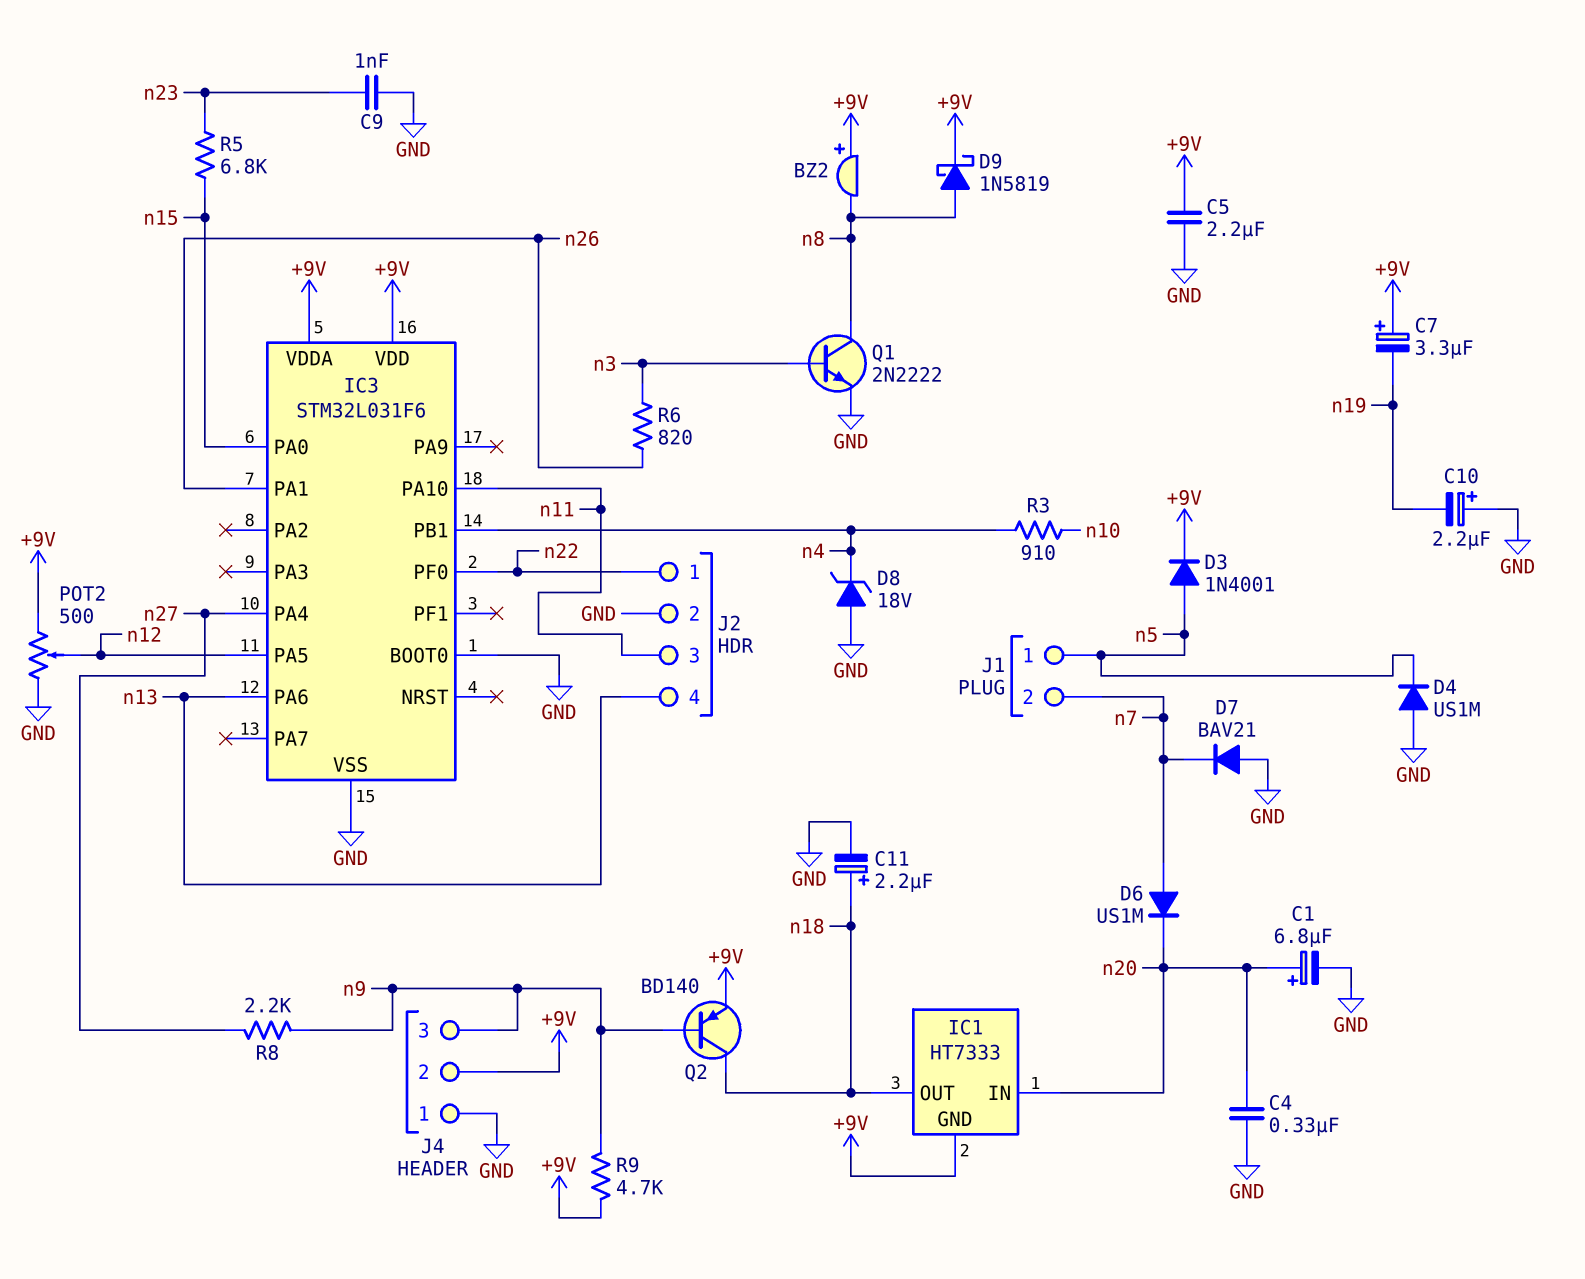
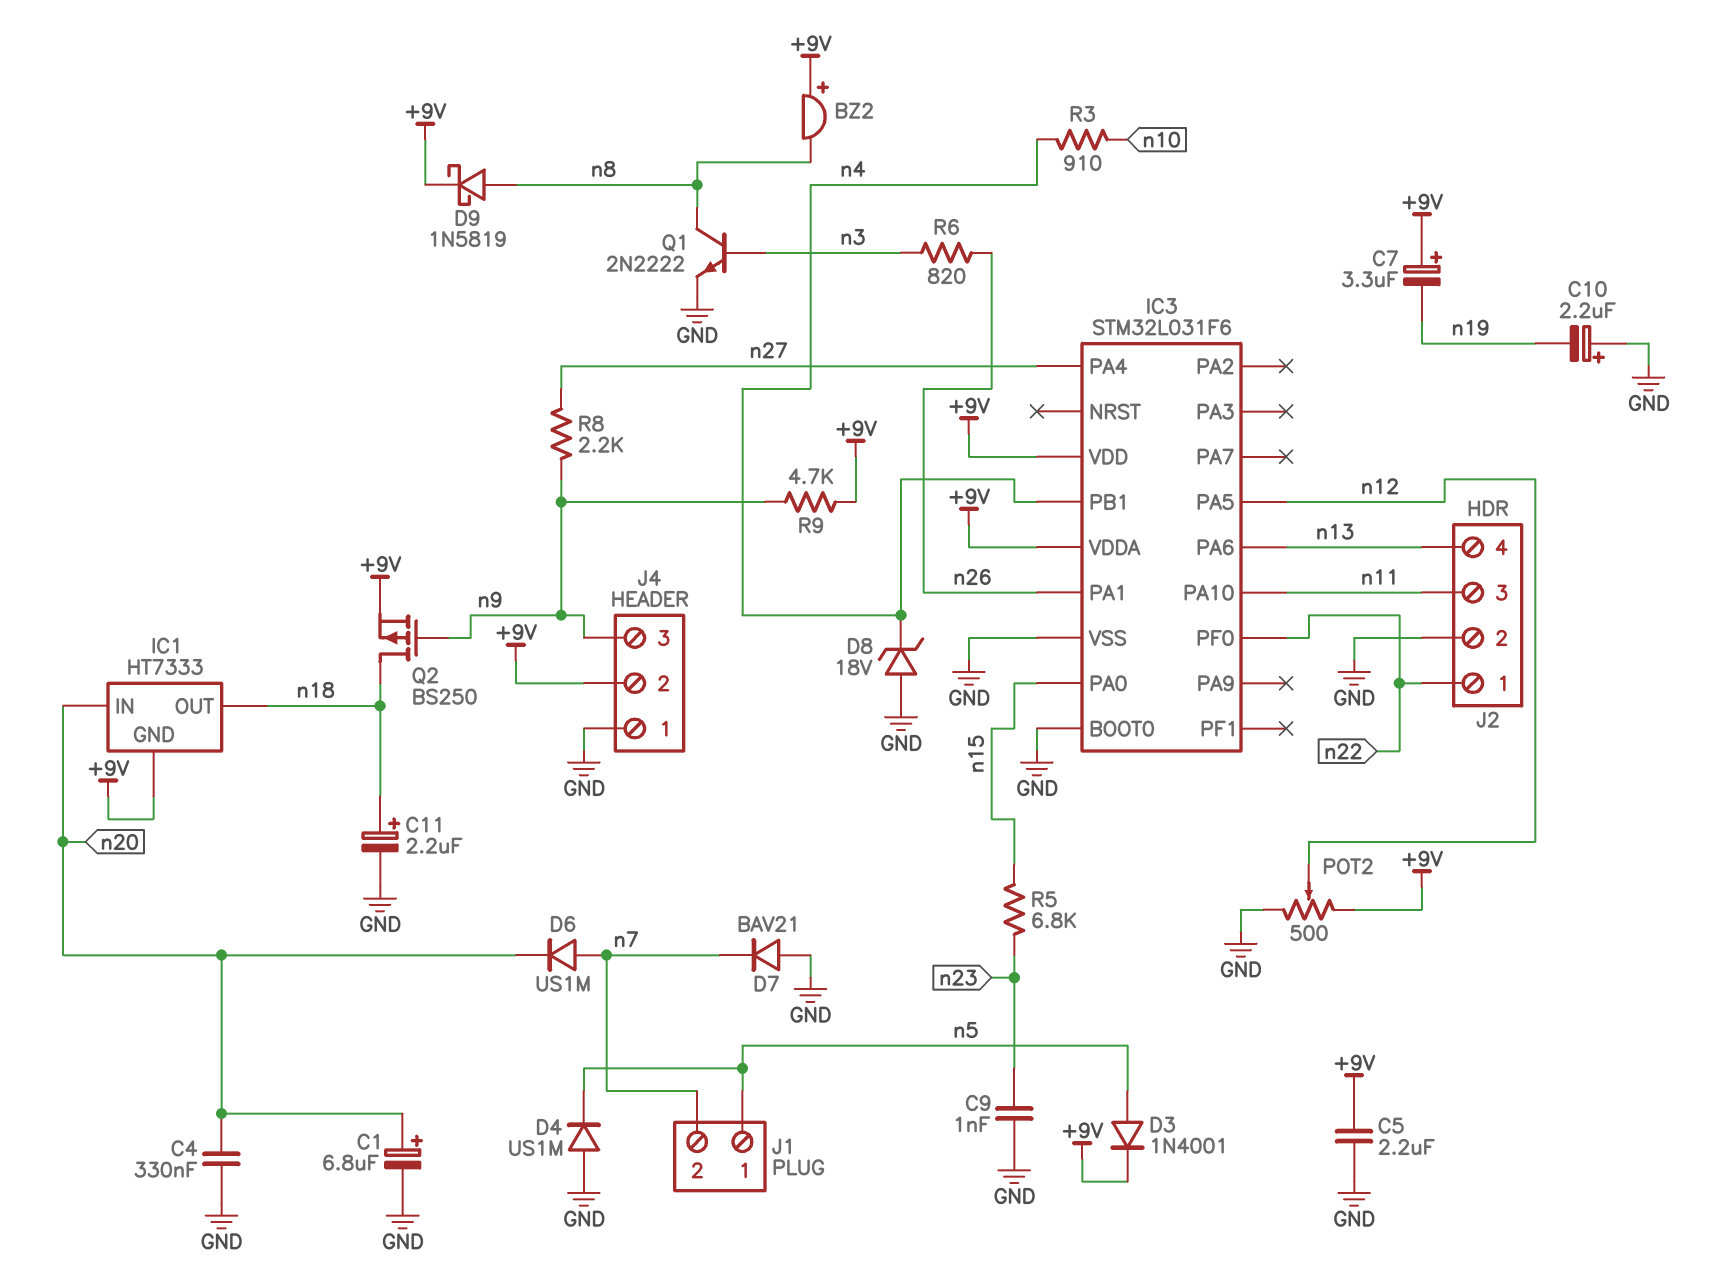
Q2: PNP BD140 (B n9, C n18, E +9V) -> PMOS BS250 (G n9, D n18, S +9V)

